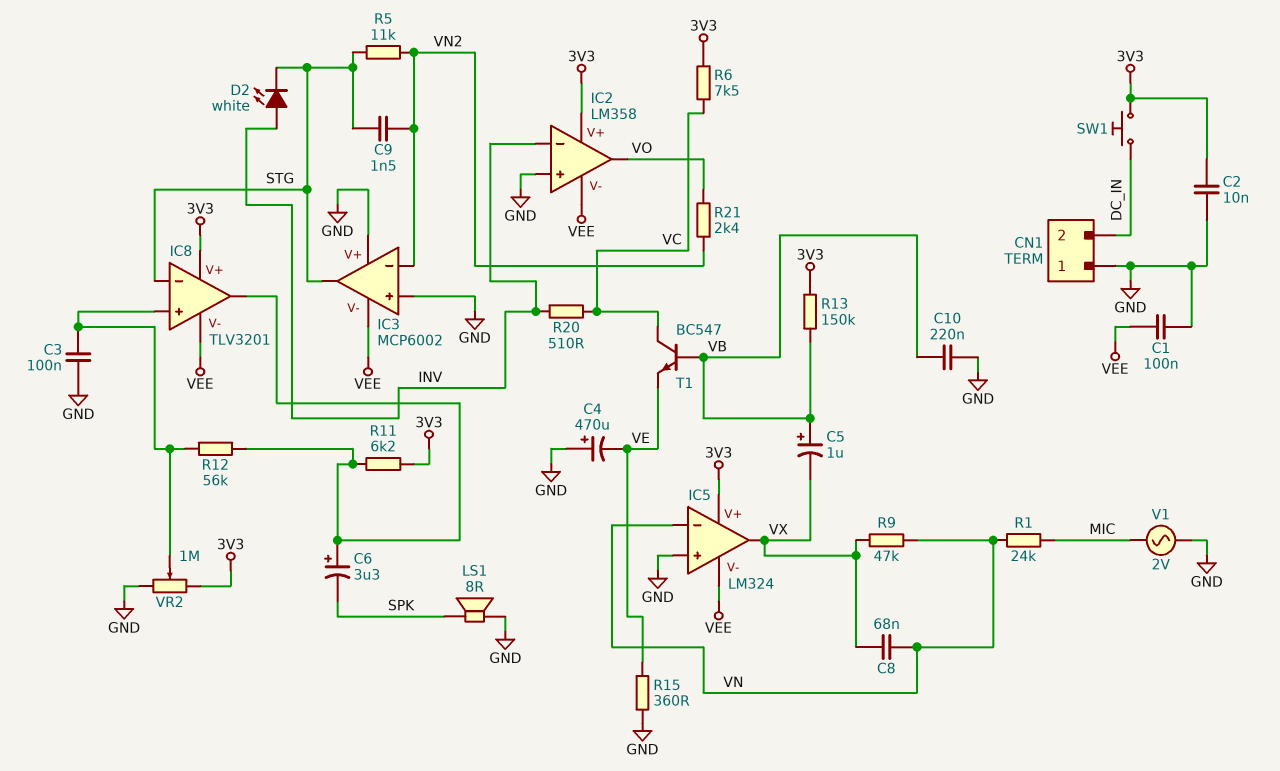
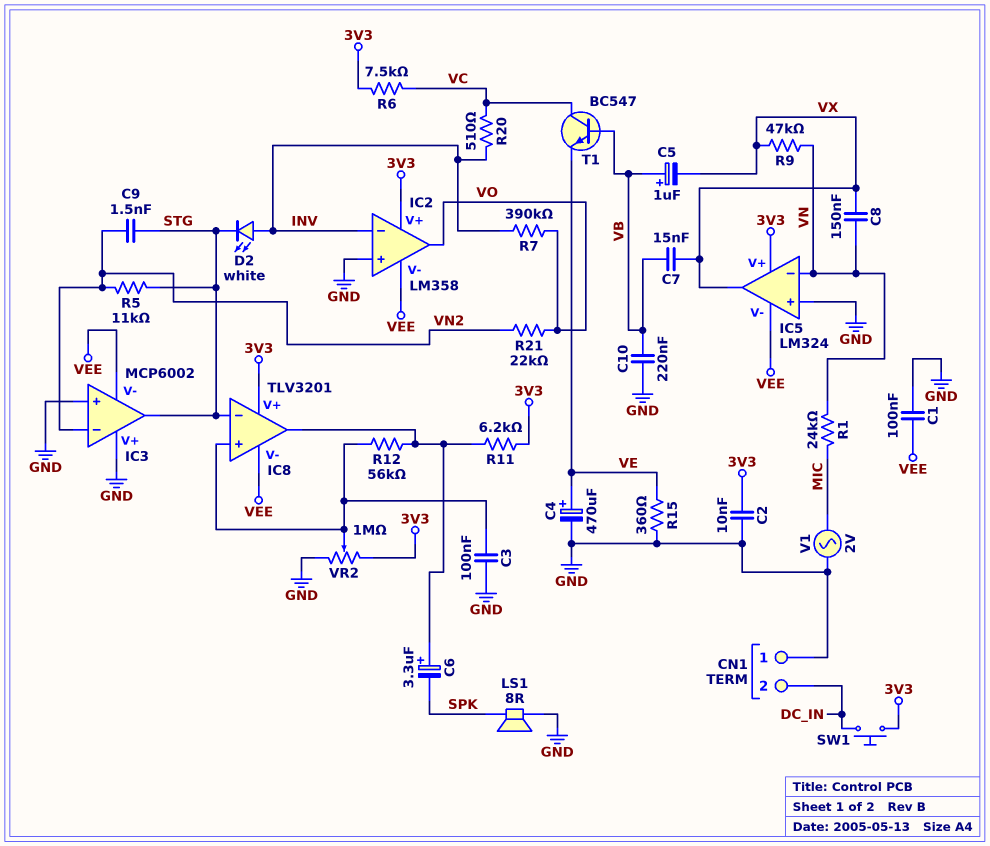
C4: 470uF (plus GND, minus VE) -> 470uF (plus VE, minus GND)
C7: none -> 15nF (VB, VX)
C8: 68nF (VN, VX) -> 150nF (VN, VX)
R7: none -> 390k (INV, VO)
R13: 150k (3V3, VB) -> none
R21: 2.4k (VN2, VO) -> 22k (VN2, VO)

